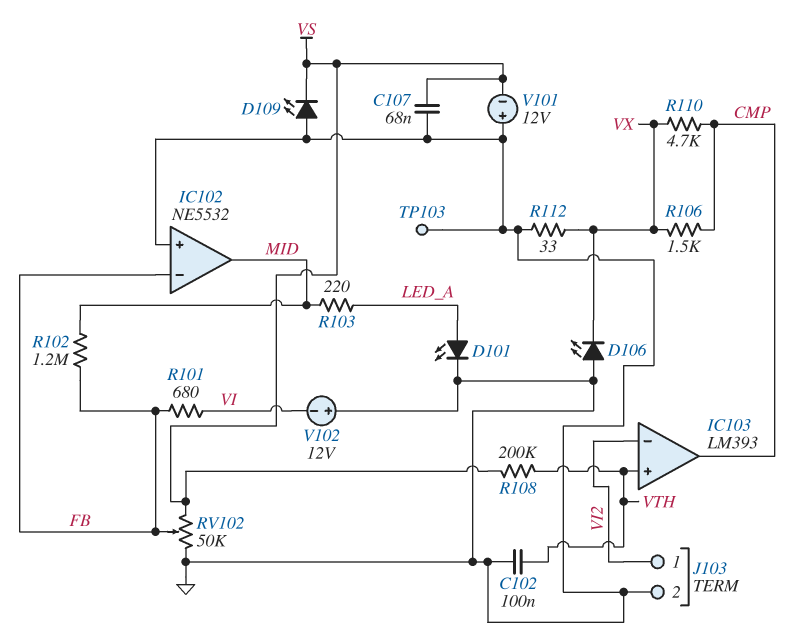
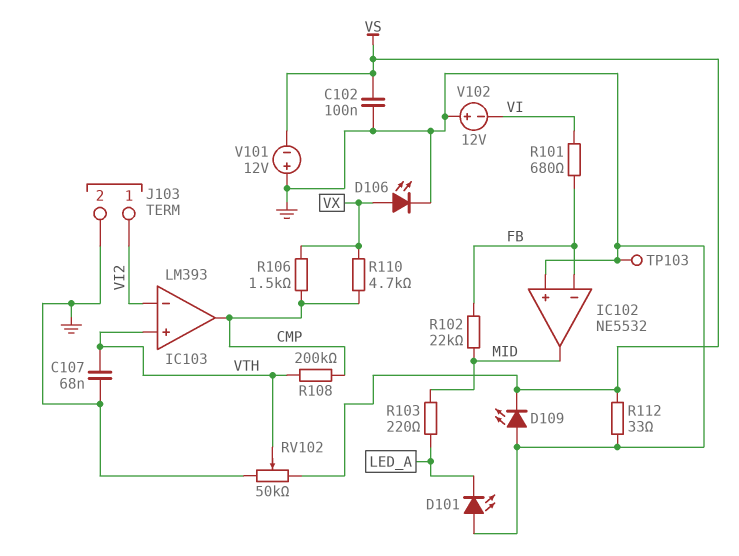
C102: 100nF (GND, VTH) -> 100nF (GND, VS)
C107: 68nF (GND, VS) -> 68nF (GND, VTH)
D101: LED (A LED_A, K GND) -> LED (A GND, K LED_A)
D106: LED (A GND, K VX) -> LED (A VX, K GND)
R102: 1.2M (FB, MID) -> 22k (FB, MID)
R108: 200k (VS, VTH) -> 200k (CMP, VTH)
R112: 33 (GND, VX) -> 33 (GND, VS)
RV102: 50k (GND, VS, wiper FB) -> 50k (GND, VS, wiper VTH)

